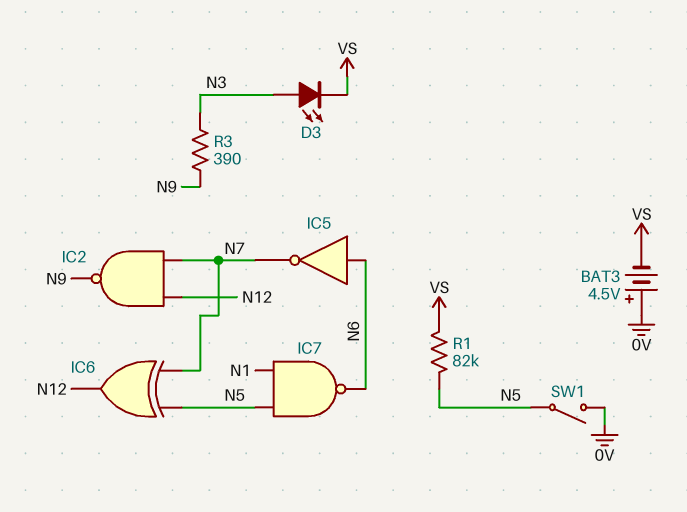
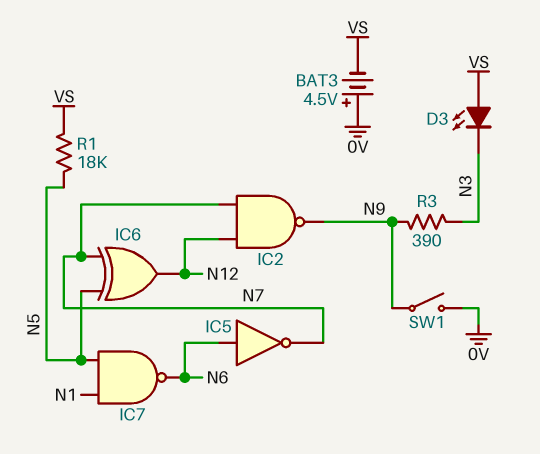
D3: LED (A N3, K VS) -> LED (A VS, K N3)
R1: 82k (N5, VS) -> 18k (N5, VS)
SW1: switch (0V, N5) -> switch (0V, N9)

